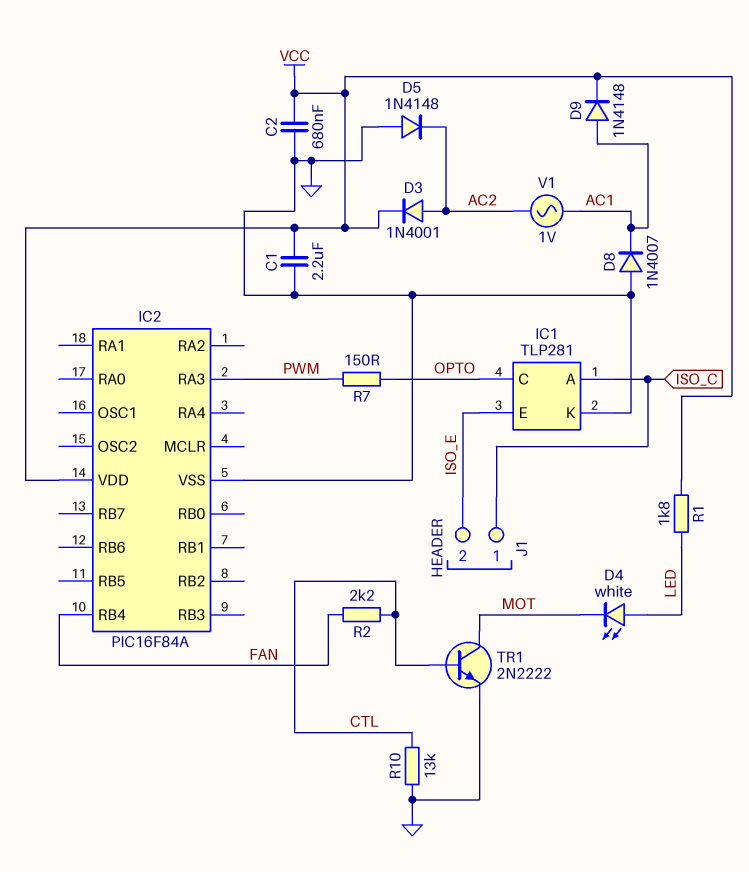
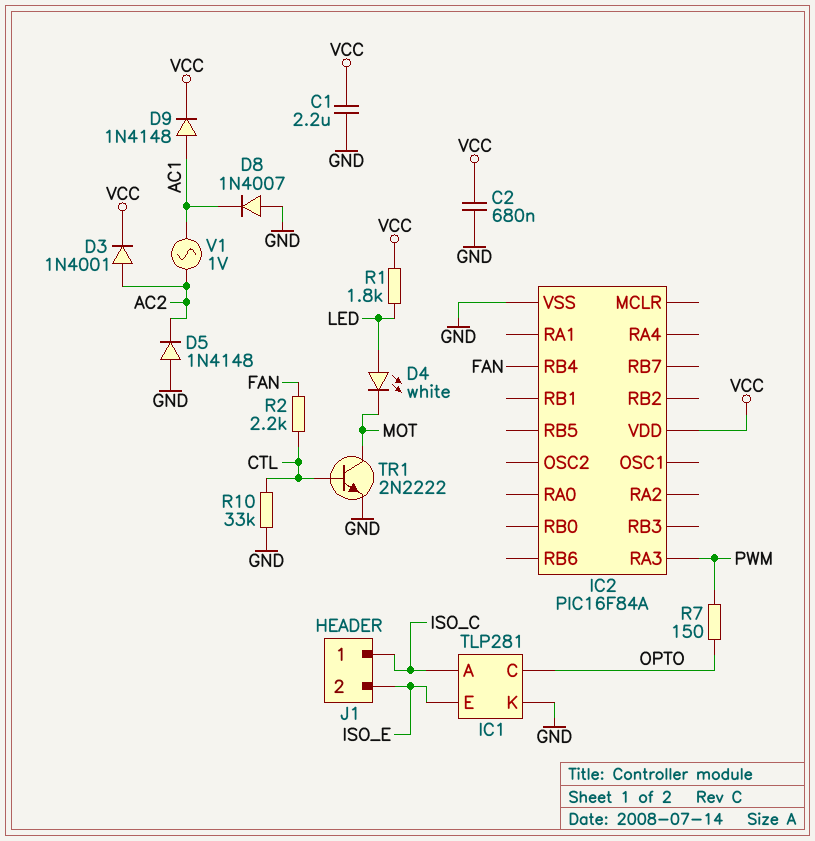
R10: 13k (CTL, GND) -> 33k (CTL, GND)

